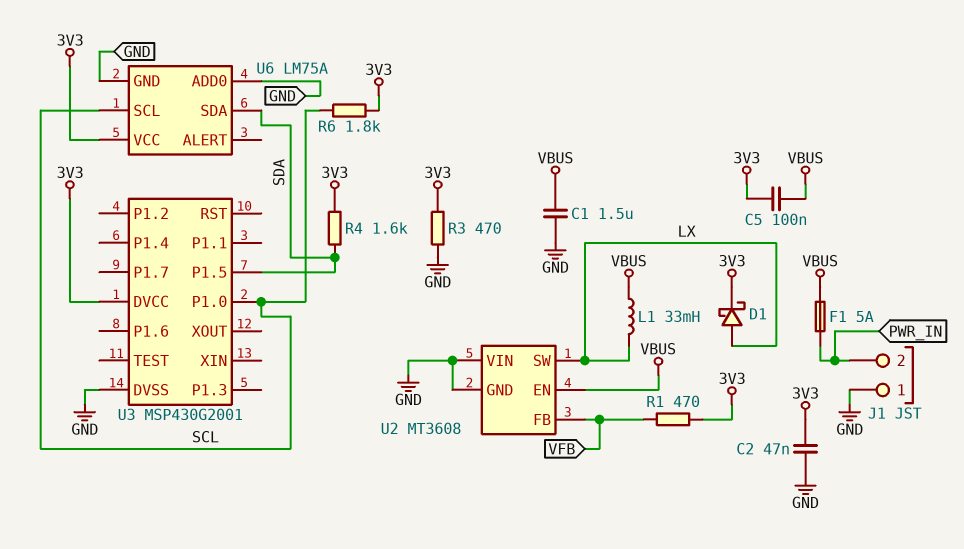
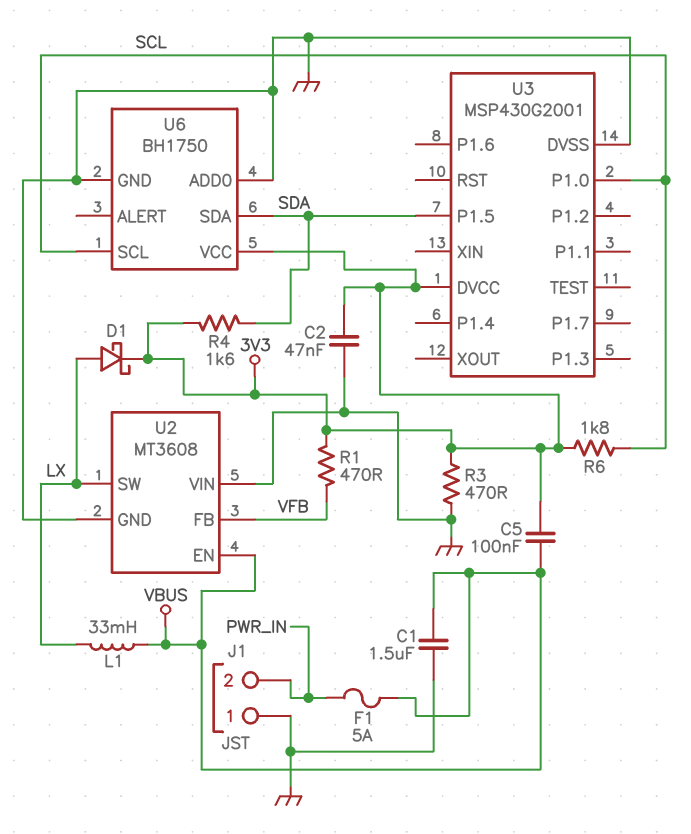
U6: LM75A -> BH1750

